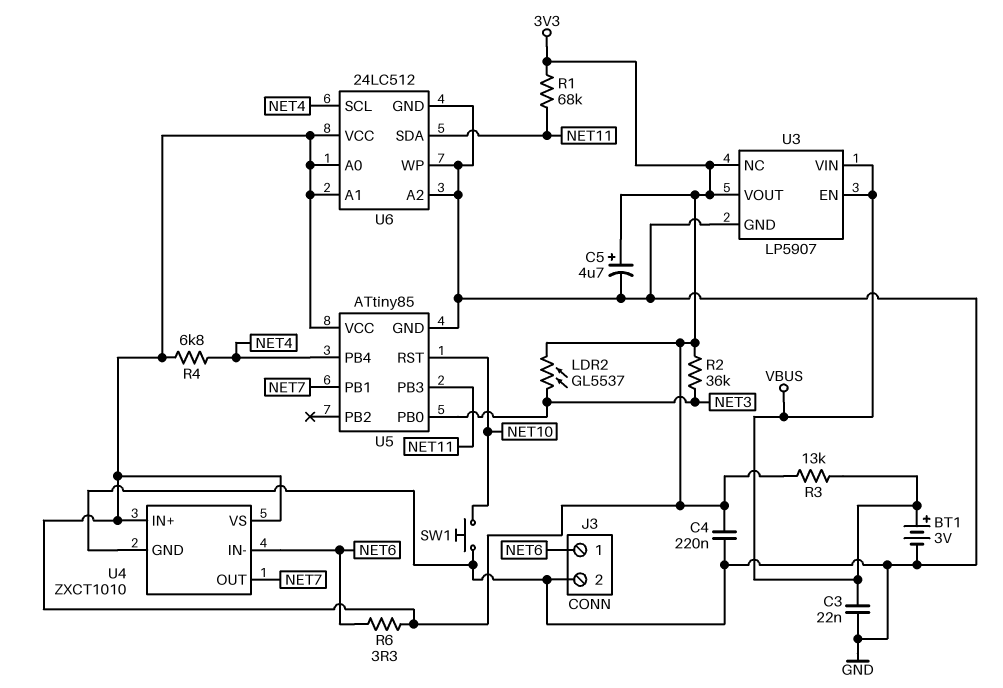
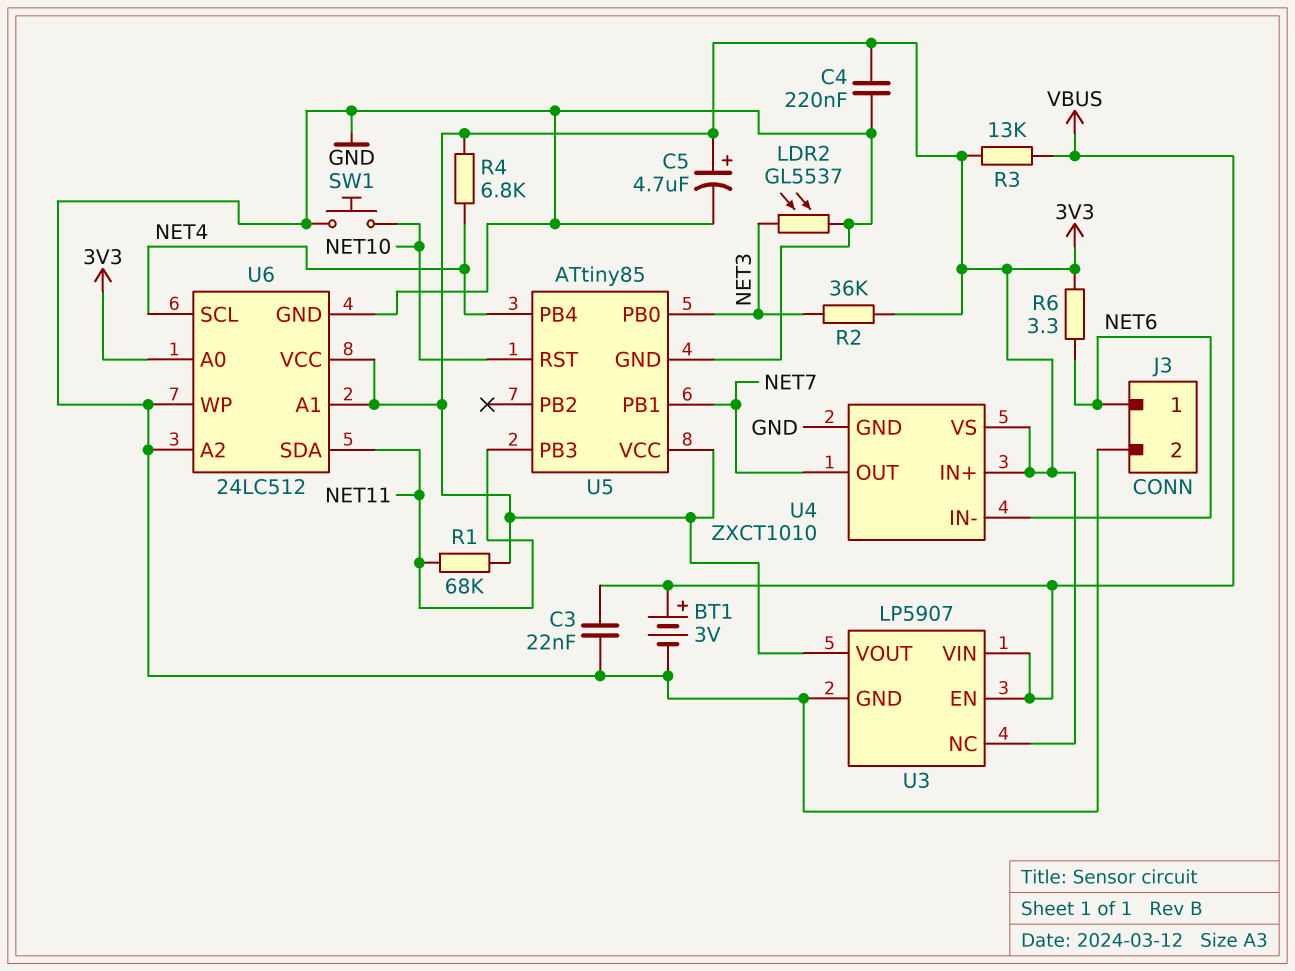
LDR2: GL5537 (3V3, NET3) -> GL5537 (GND, NET3)

